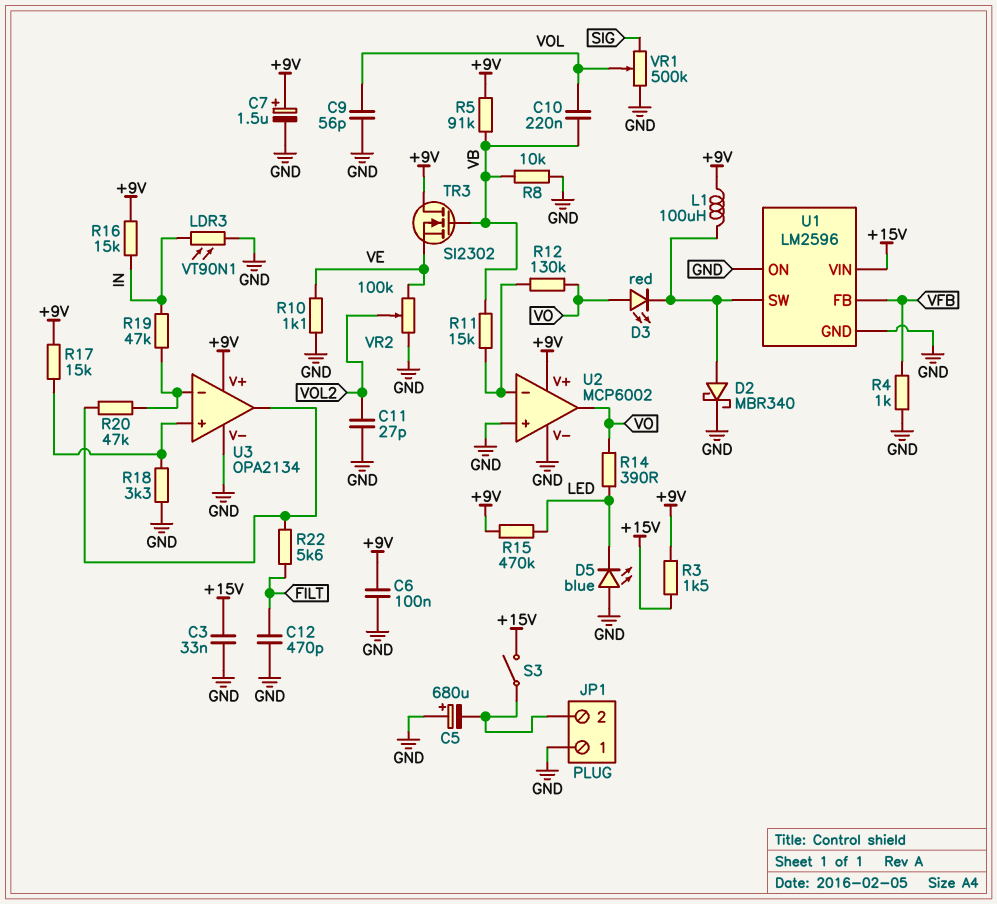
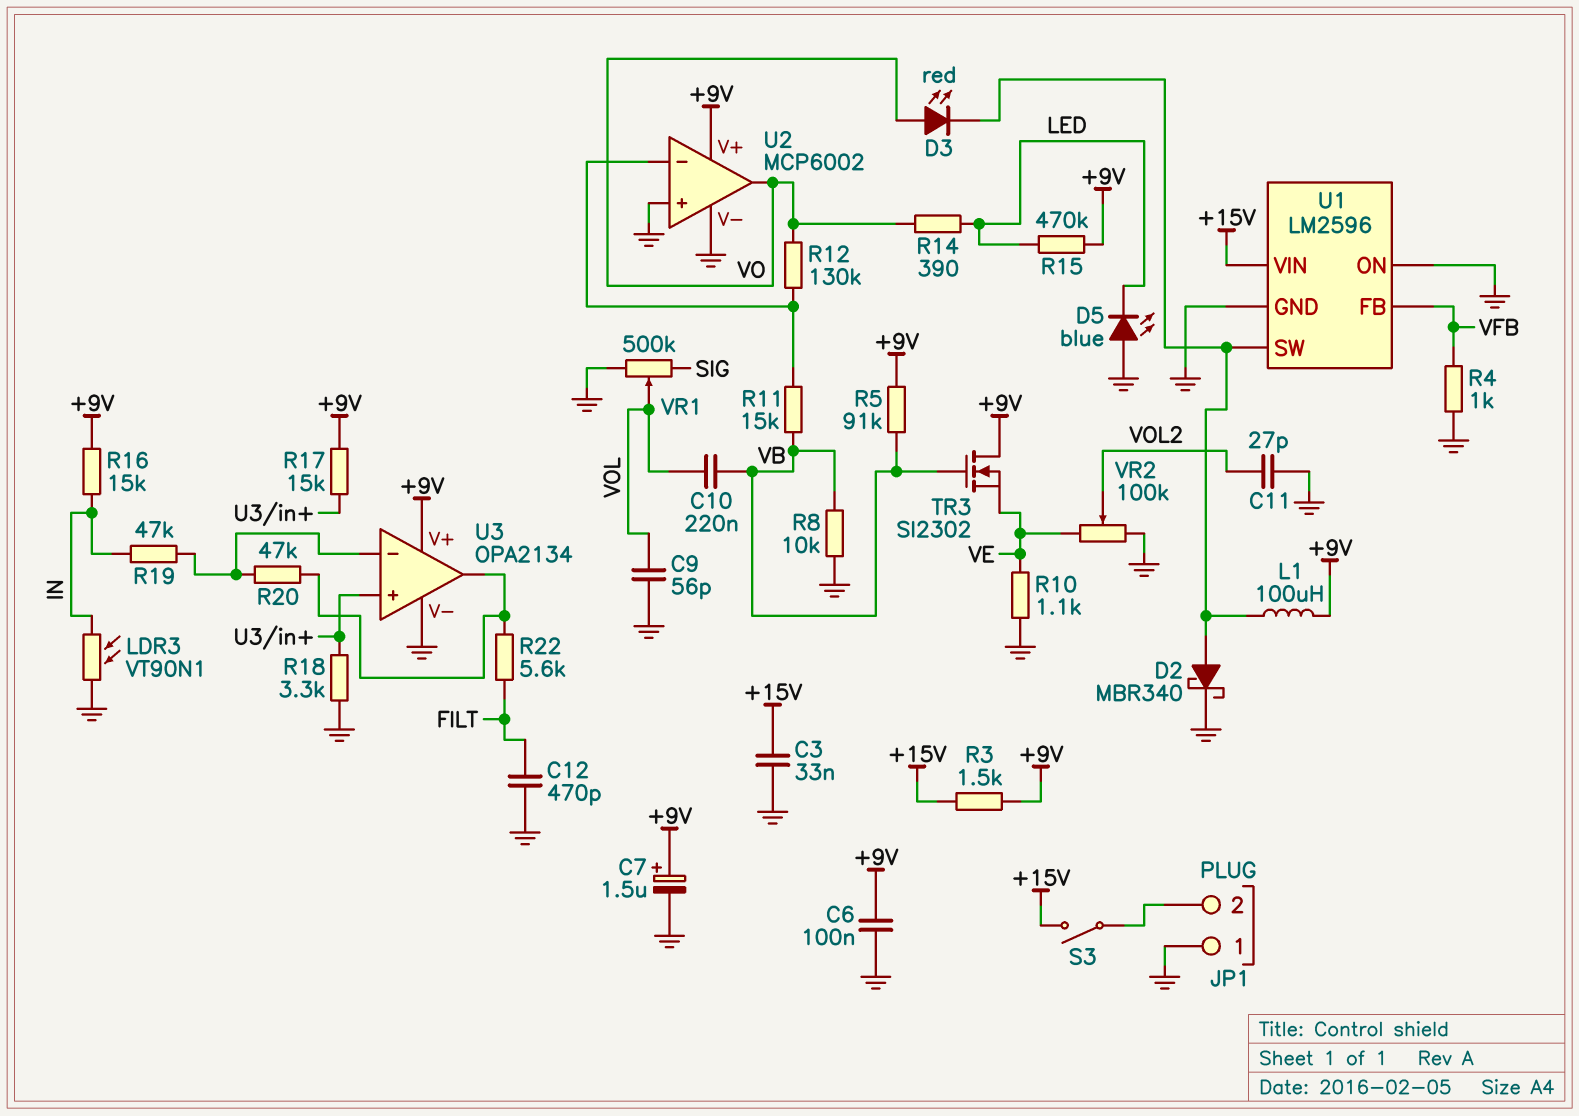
C5: 680uF (plus GND, minus JP1/2) -> none

